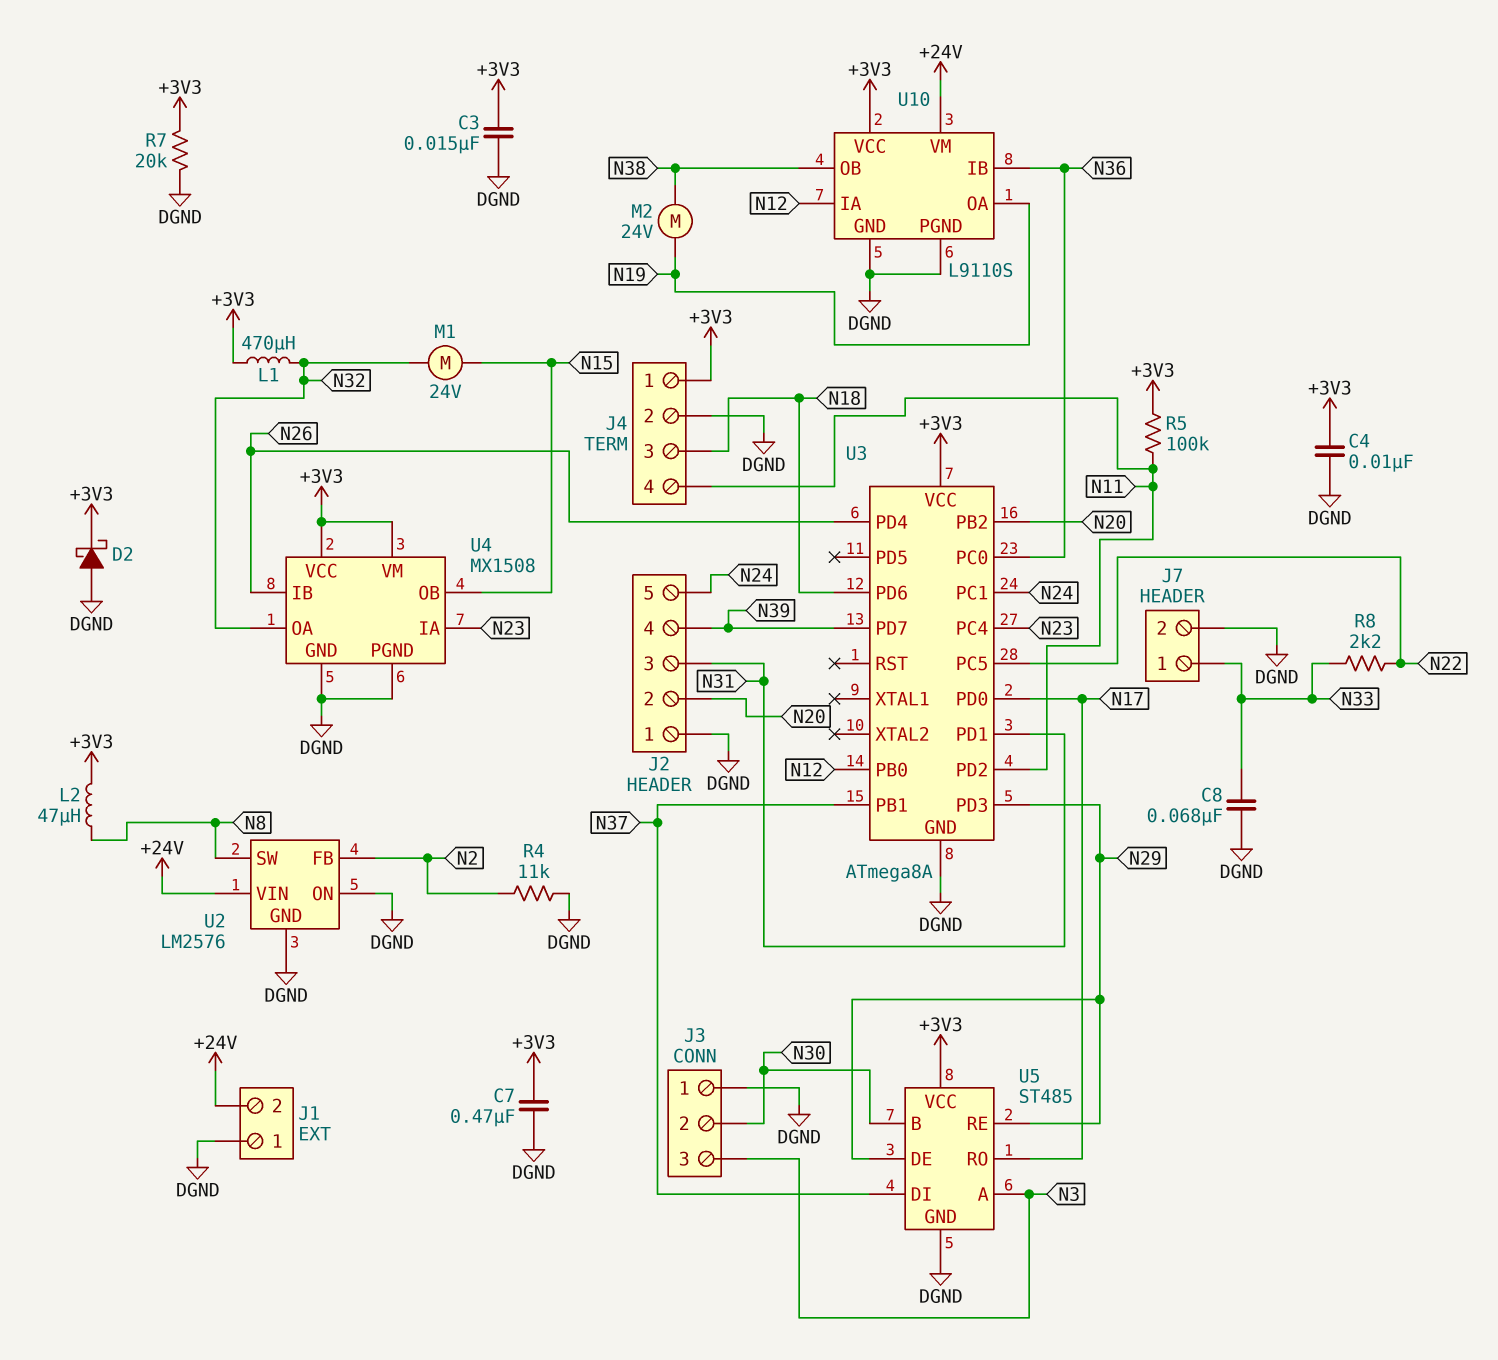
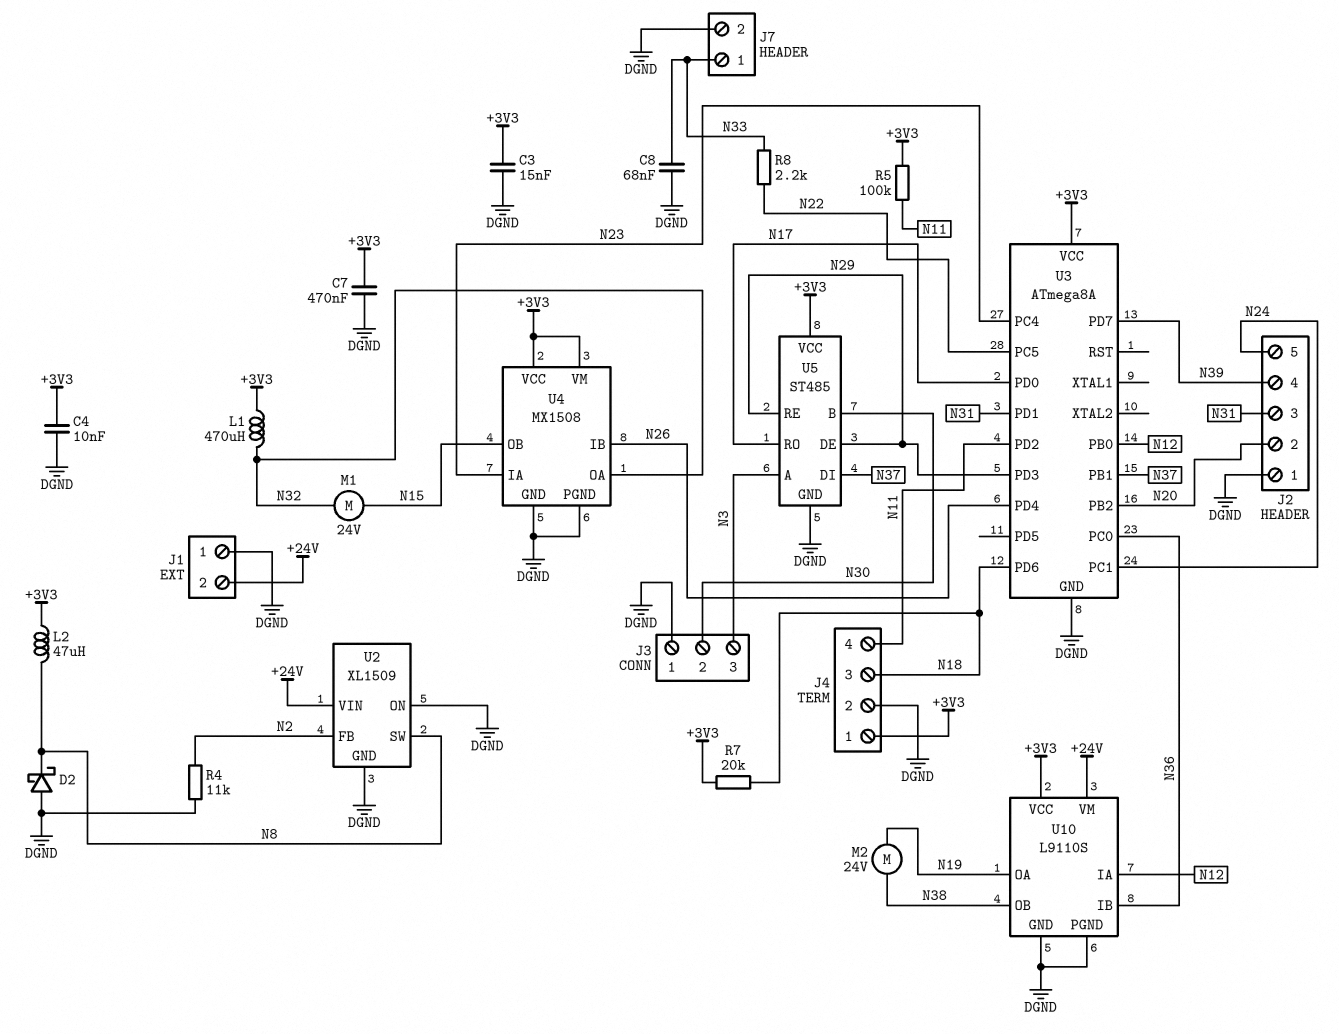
D2: schottky (A DGND, K +3V3) -> schottky (A DGND, K N8)
R7: 20k (+3V3, DGND) -> 20k (+3V3, N18)
U2: LM2576 -> XL1509

